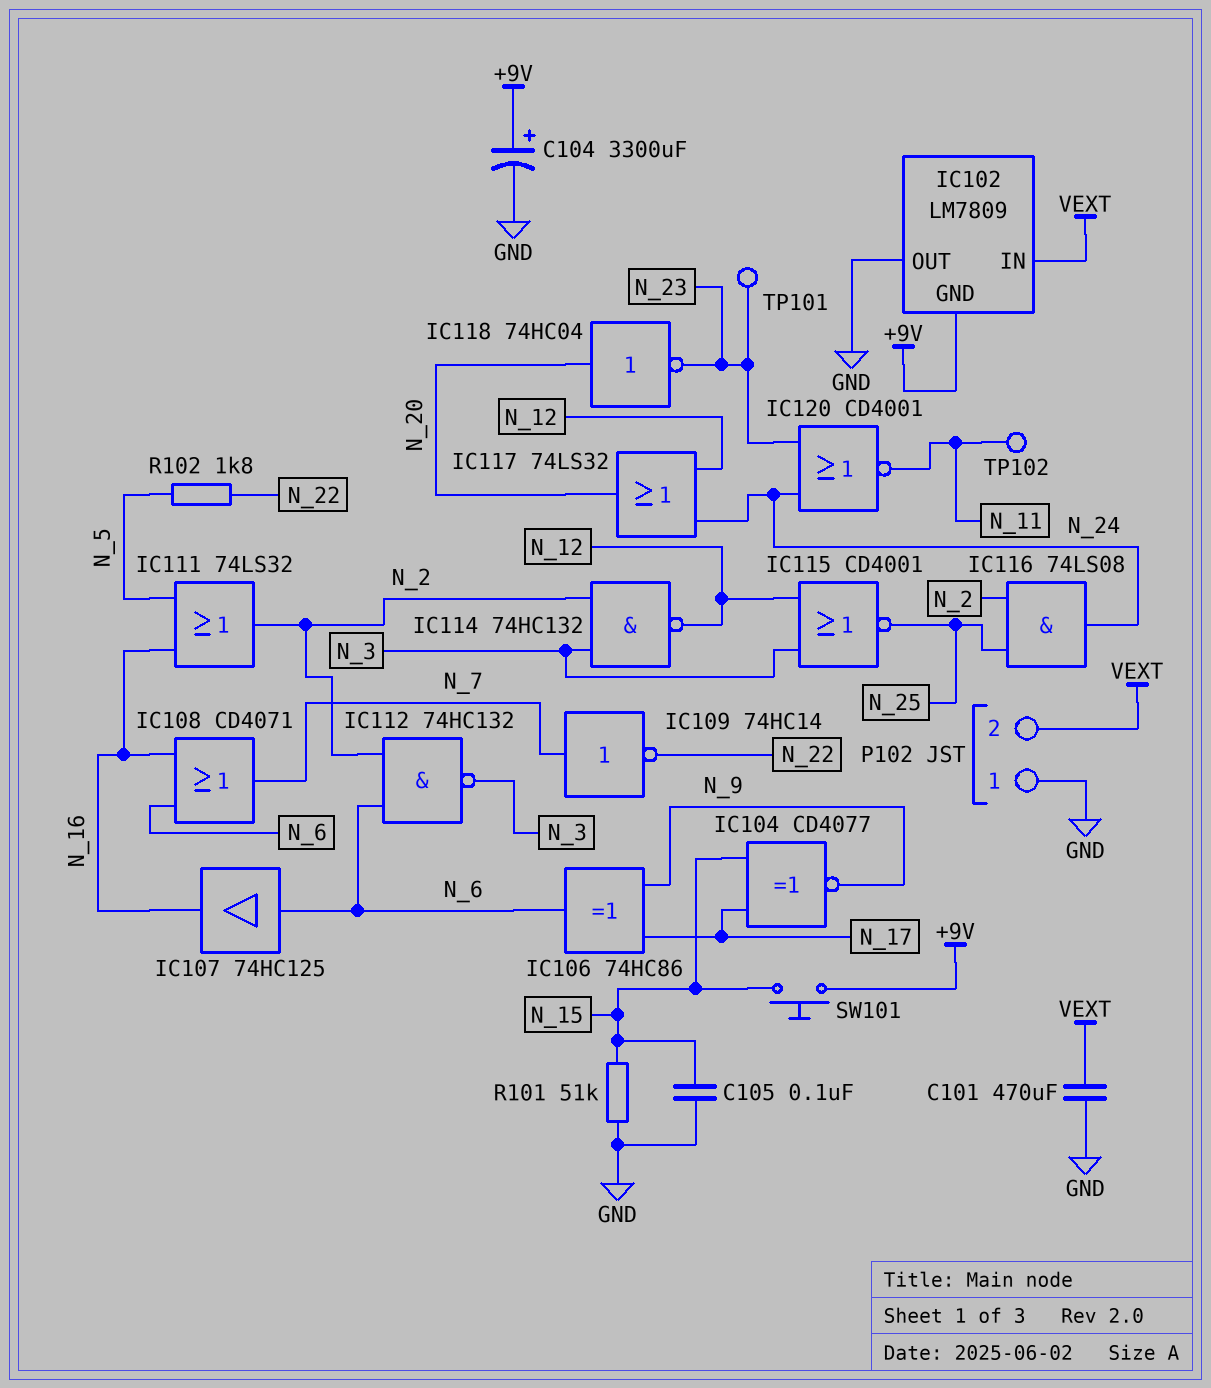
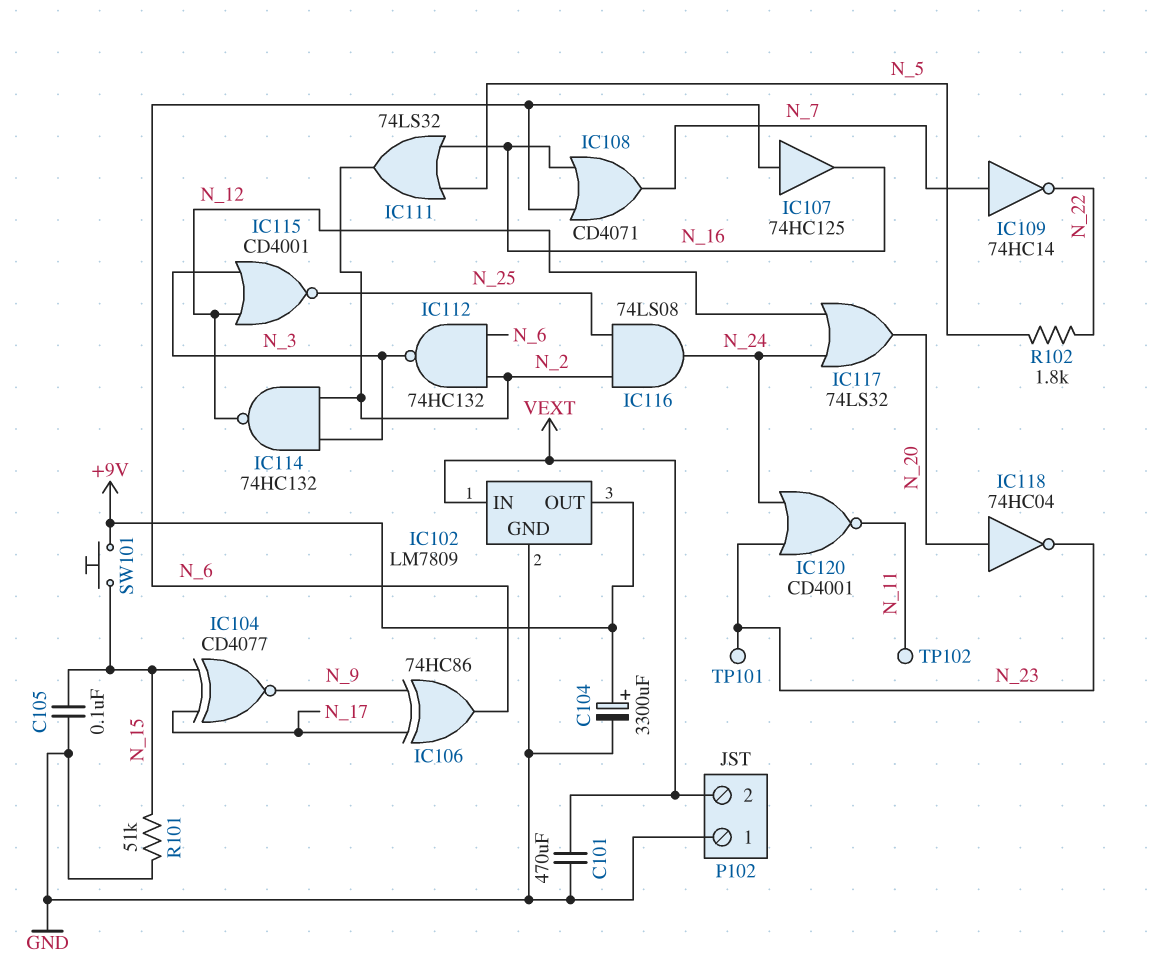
IC102 pin GND: +9V -> GND
IC102 pin OUT: GND -> +9V

